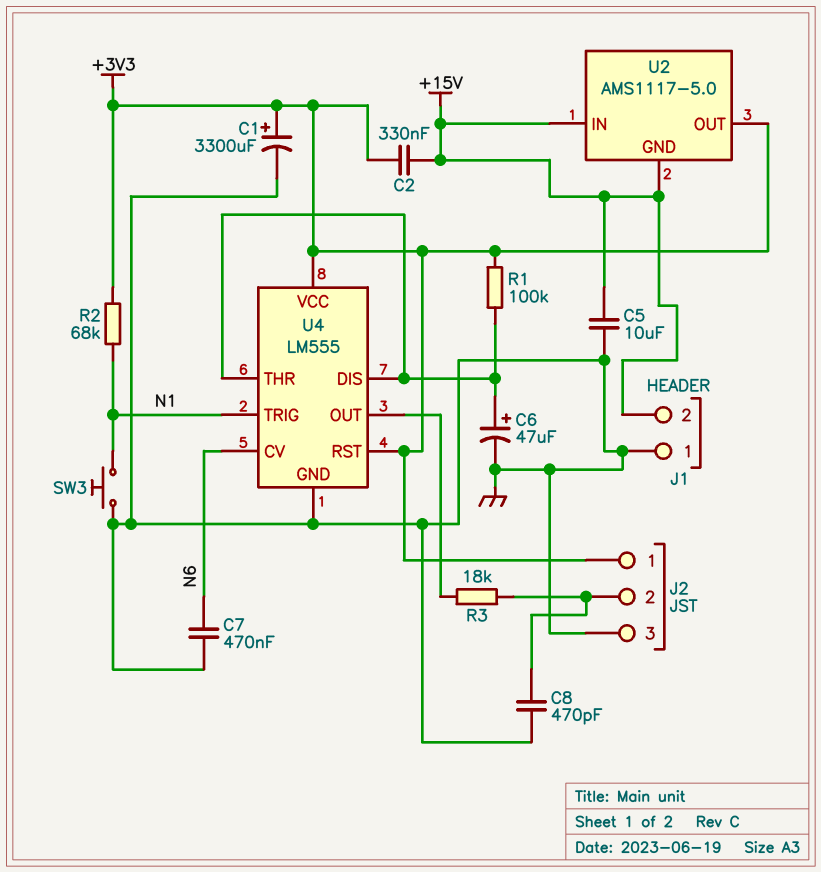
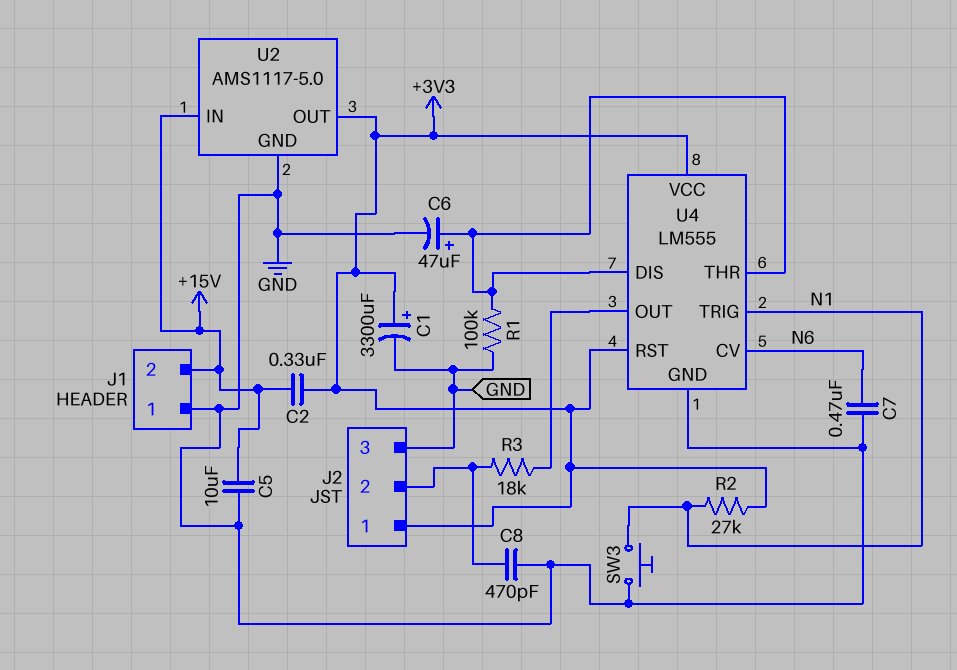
R1: 100k (+3V3, U4/DIS) -> 100k (GND, U4/DIS)
R2: 68k (+3V3, N1) -> 27k (+3V3, N1)
U2 pin GND: +15V -> GND

